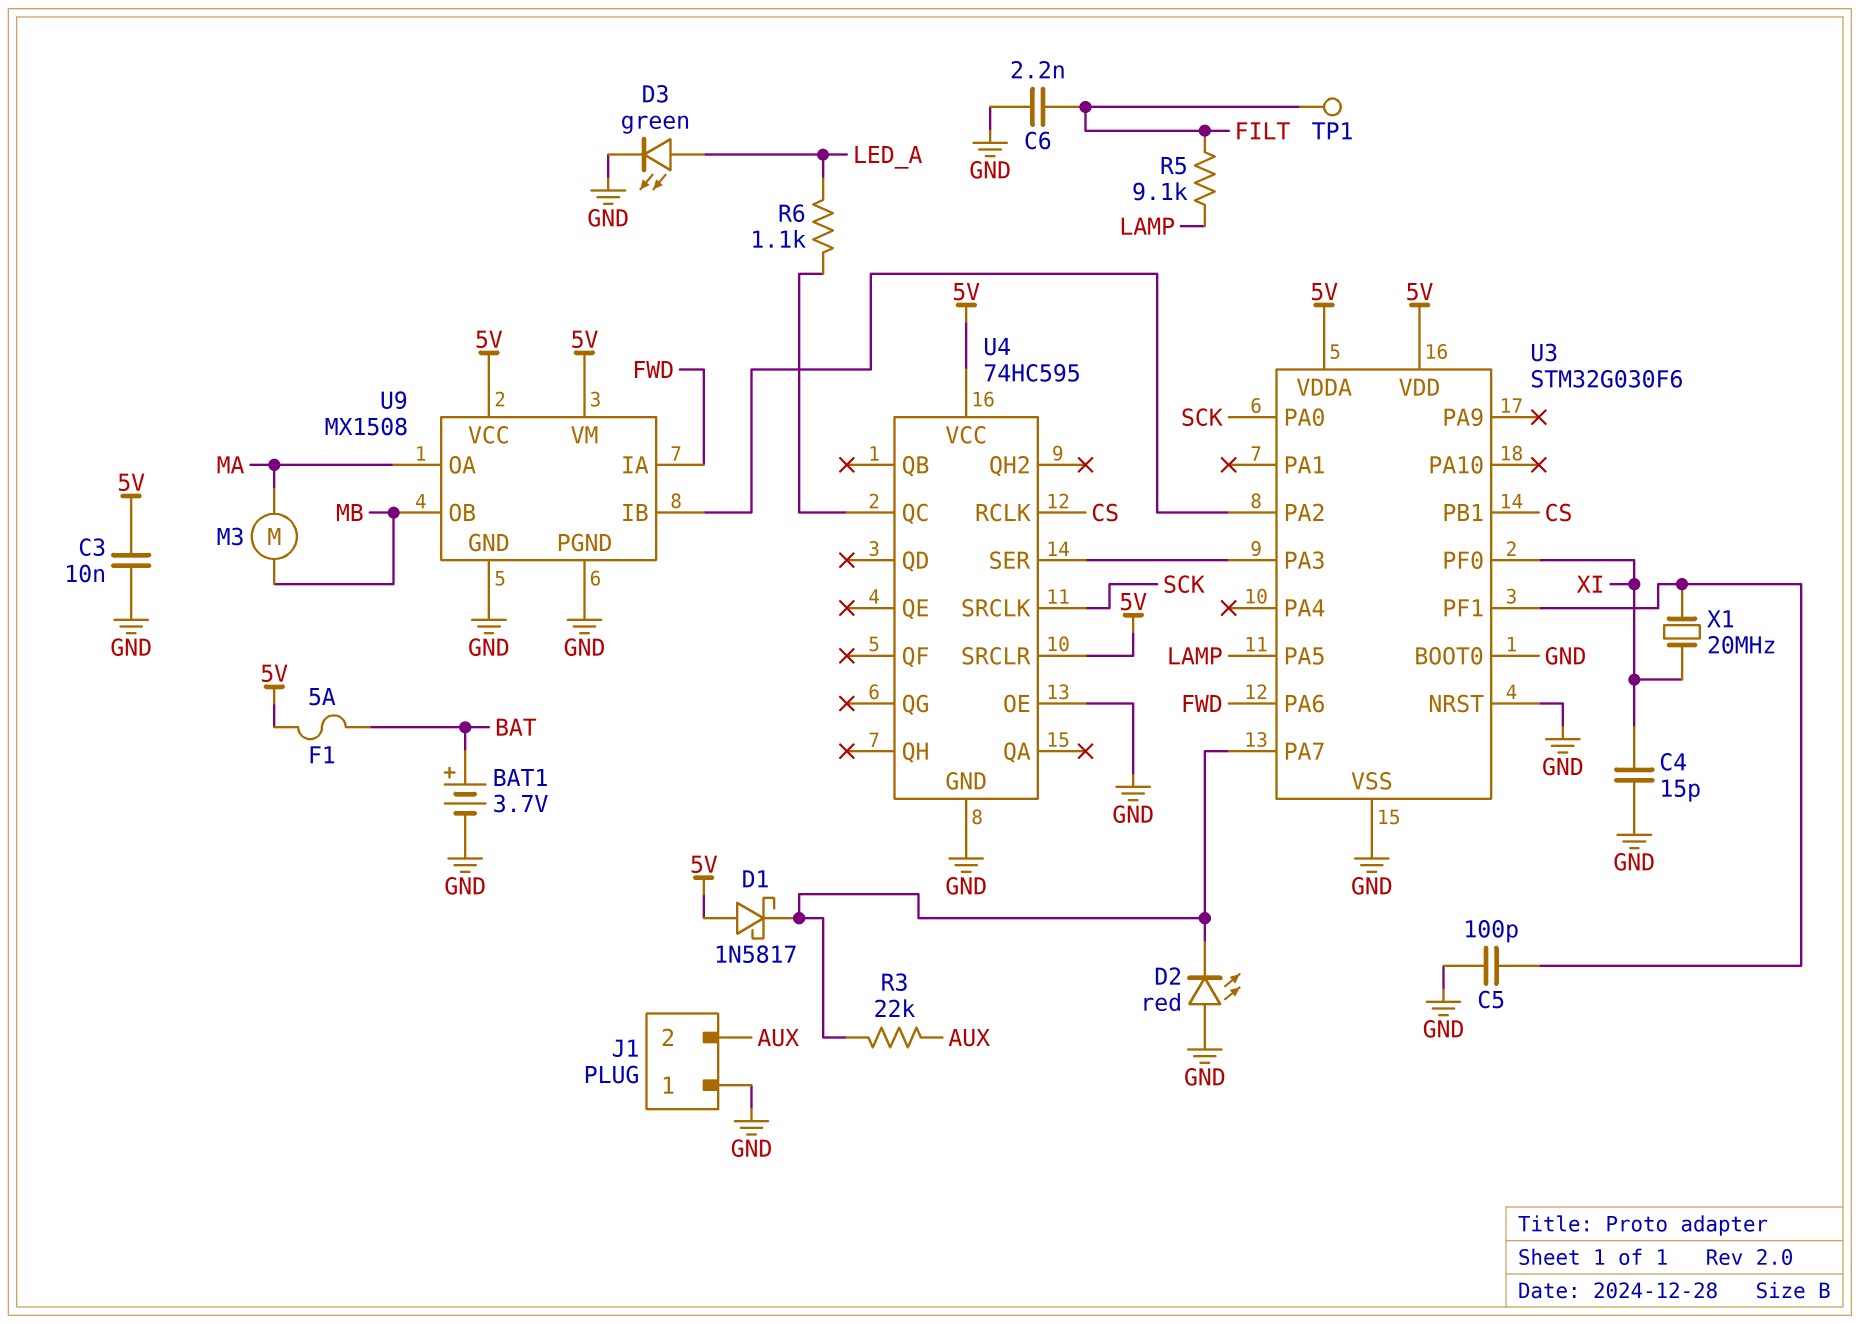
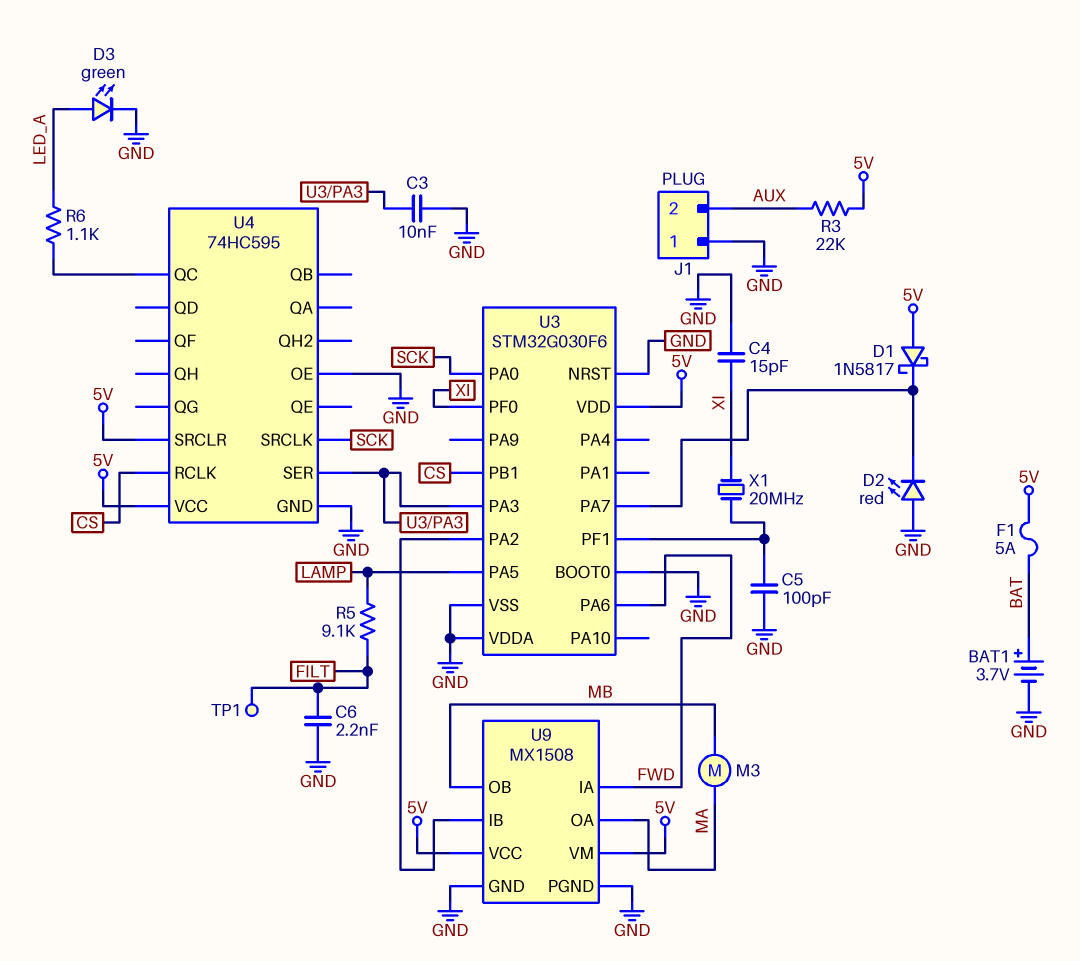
C3: 10nF (5V, GND) -> 10nF (GND, U3/PA3)
R3: 22k (AUX, U3/PA7) -> 22k (5V, AUX)
U3 pin VDDA: 5V -> GND

